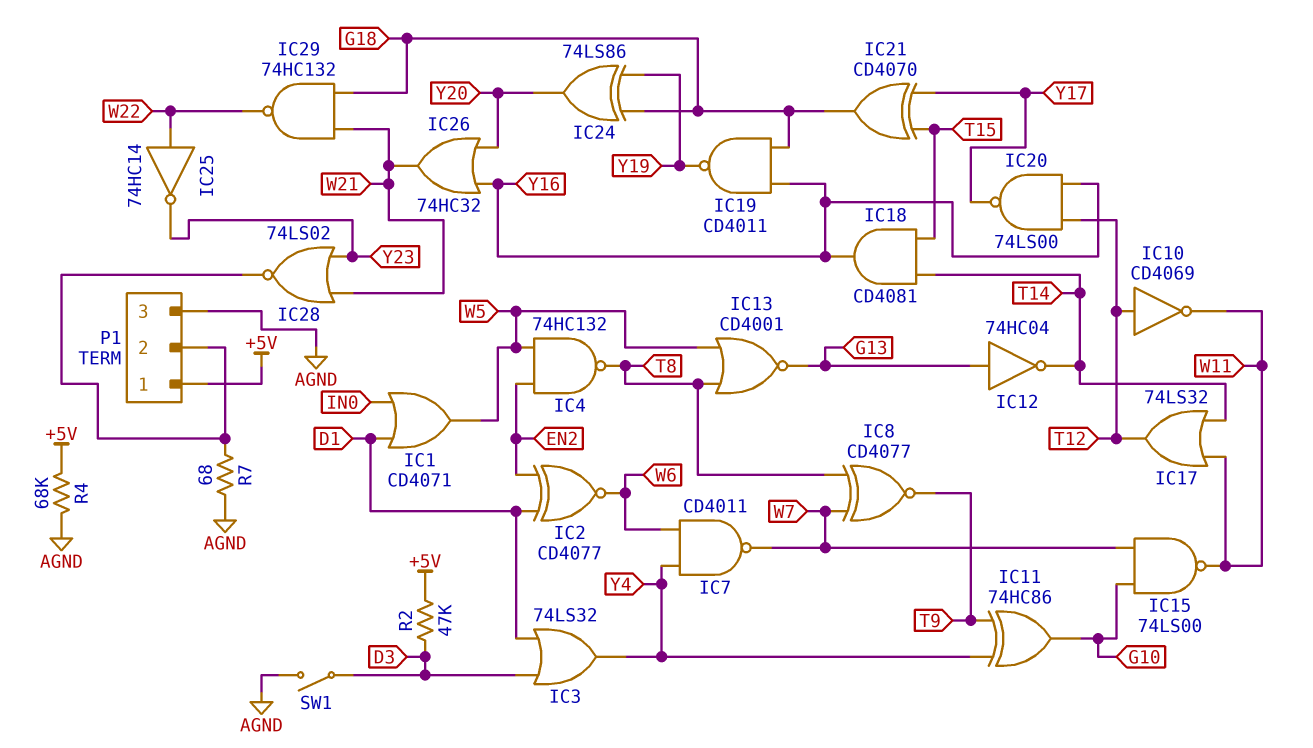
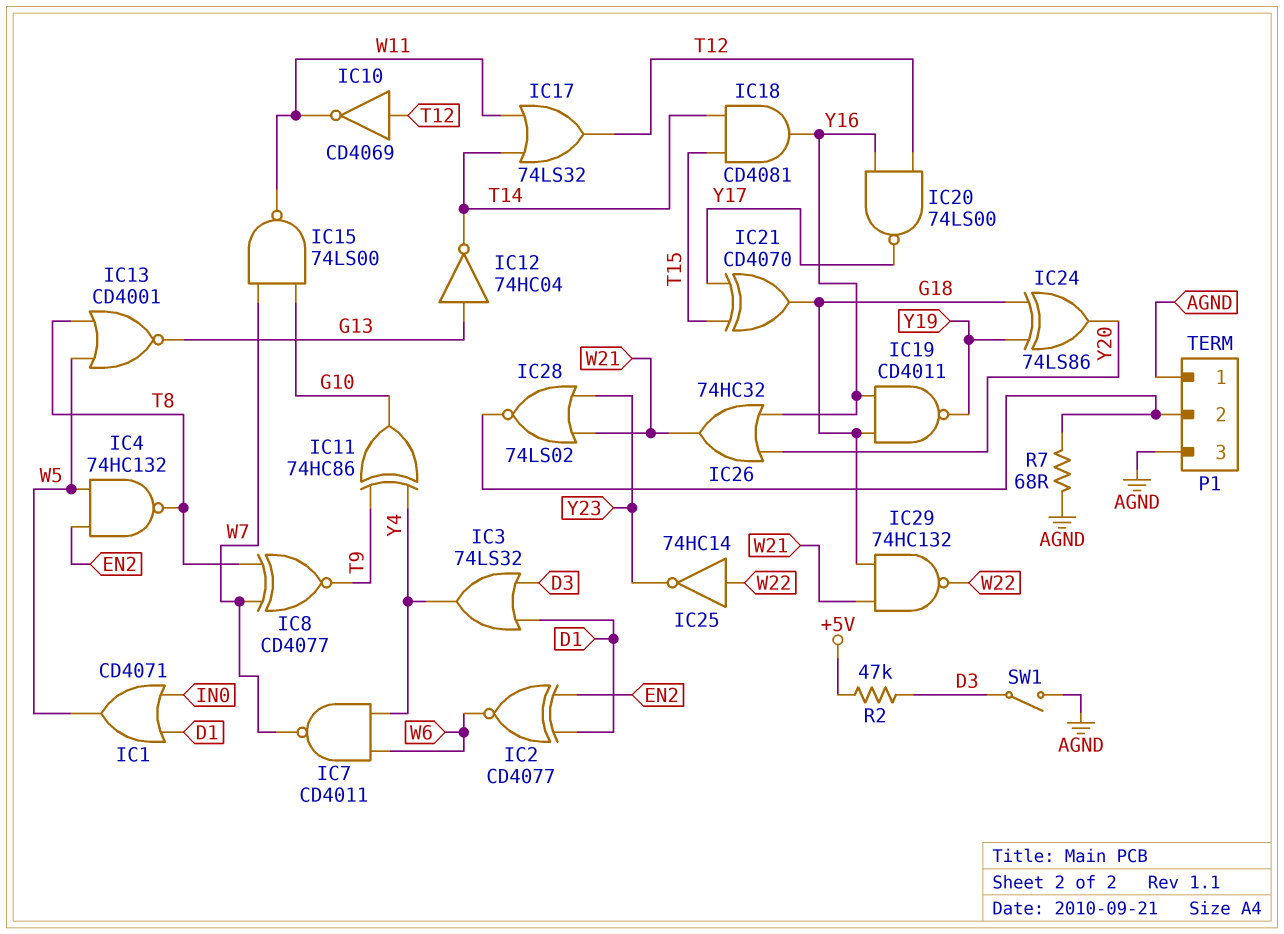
P1 pin 1: +5V -> AGND
R4: 68k (+5V, AGND) -> none

